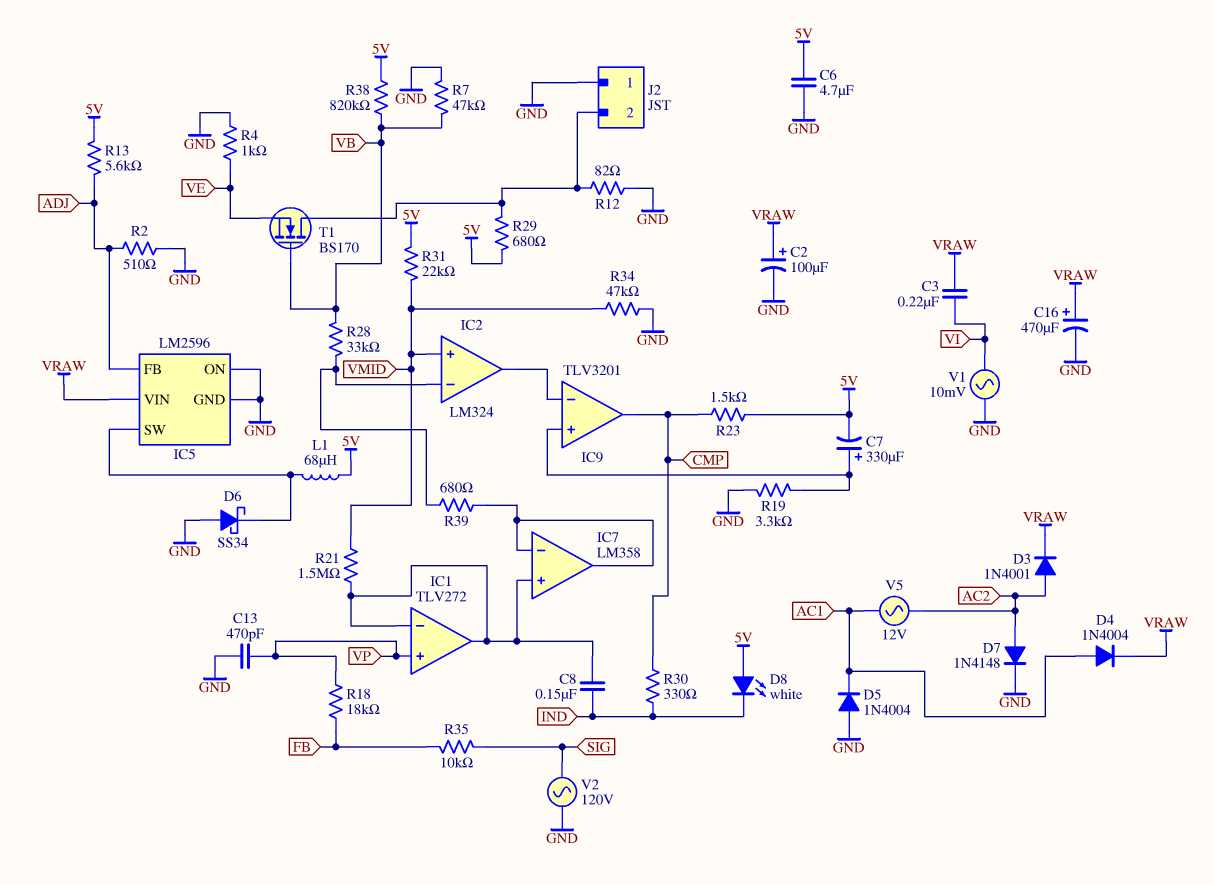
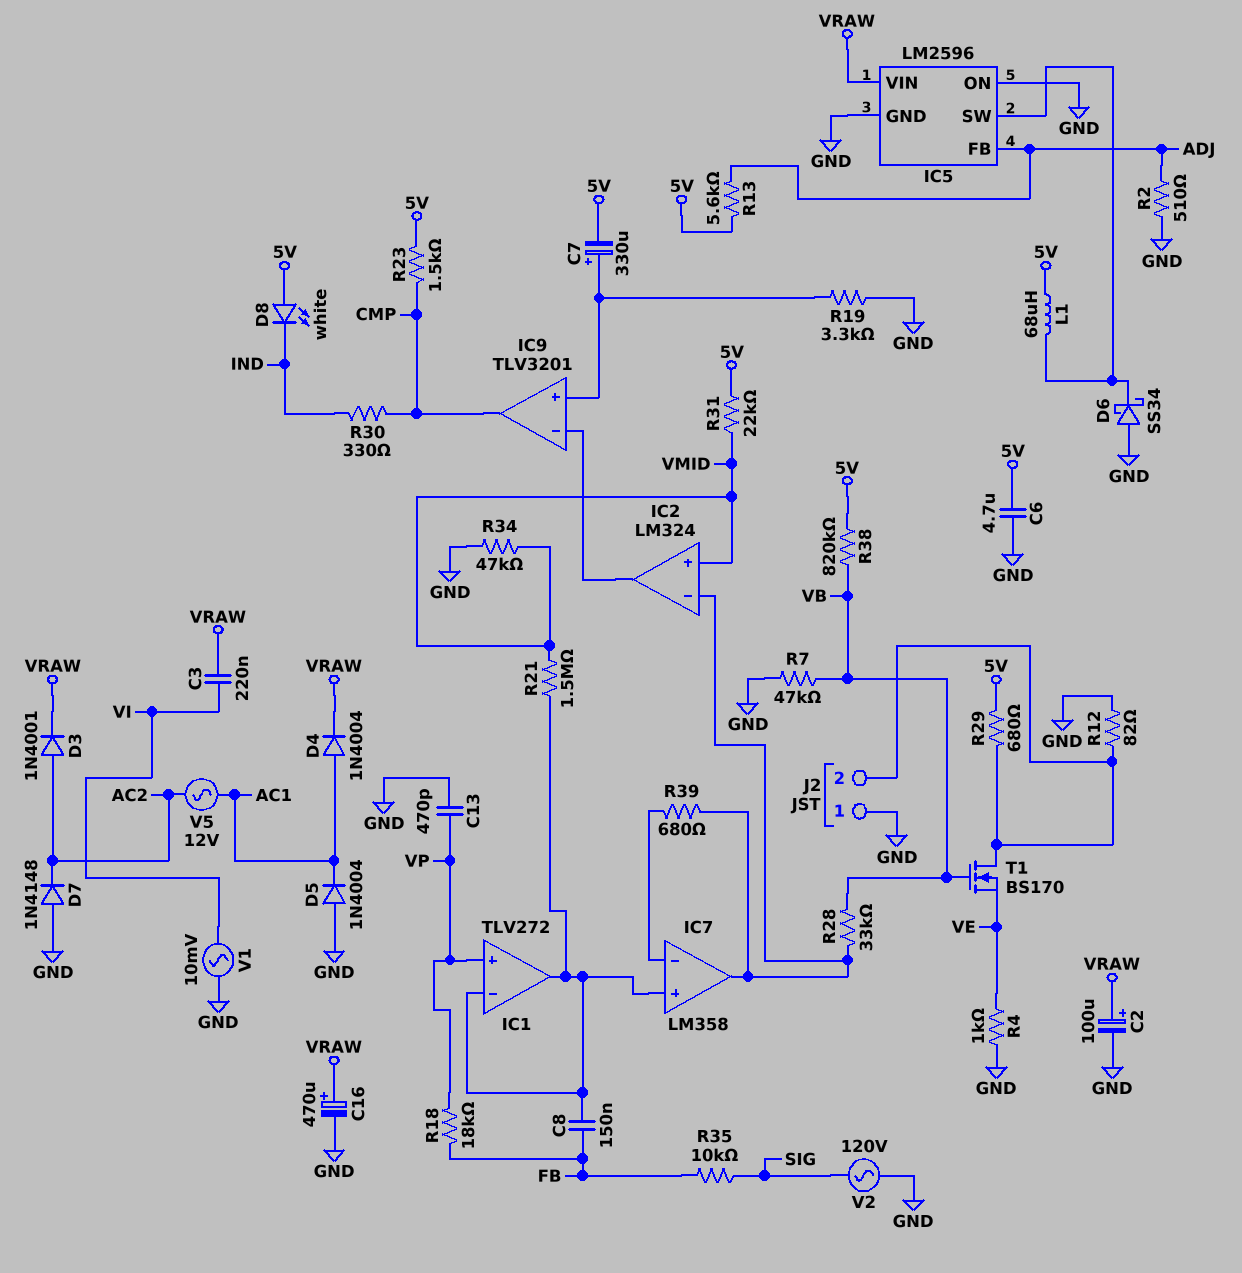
C8: 150nF (IC1/in-, IND) -> 150nF (FB, IC1/in-)
D7: diode 1N4148 (A AC2, K GND) -> diode 1N4148 (A GND, K AC2)
IC7 pin out: IC7/in- -> IC2/in-

